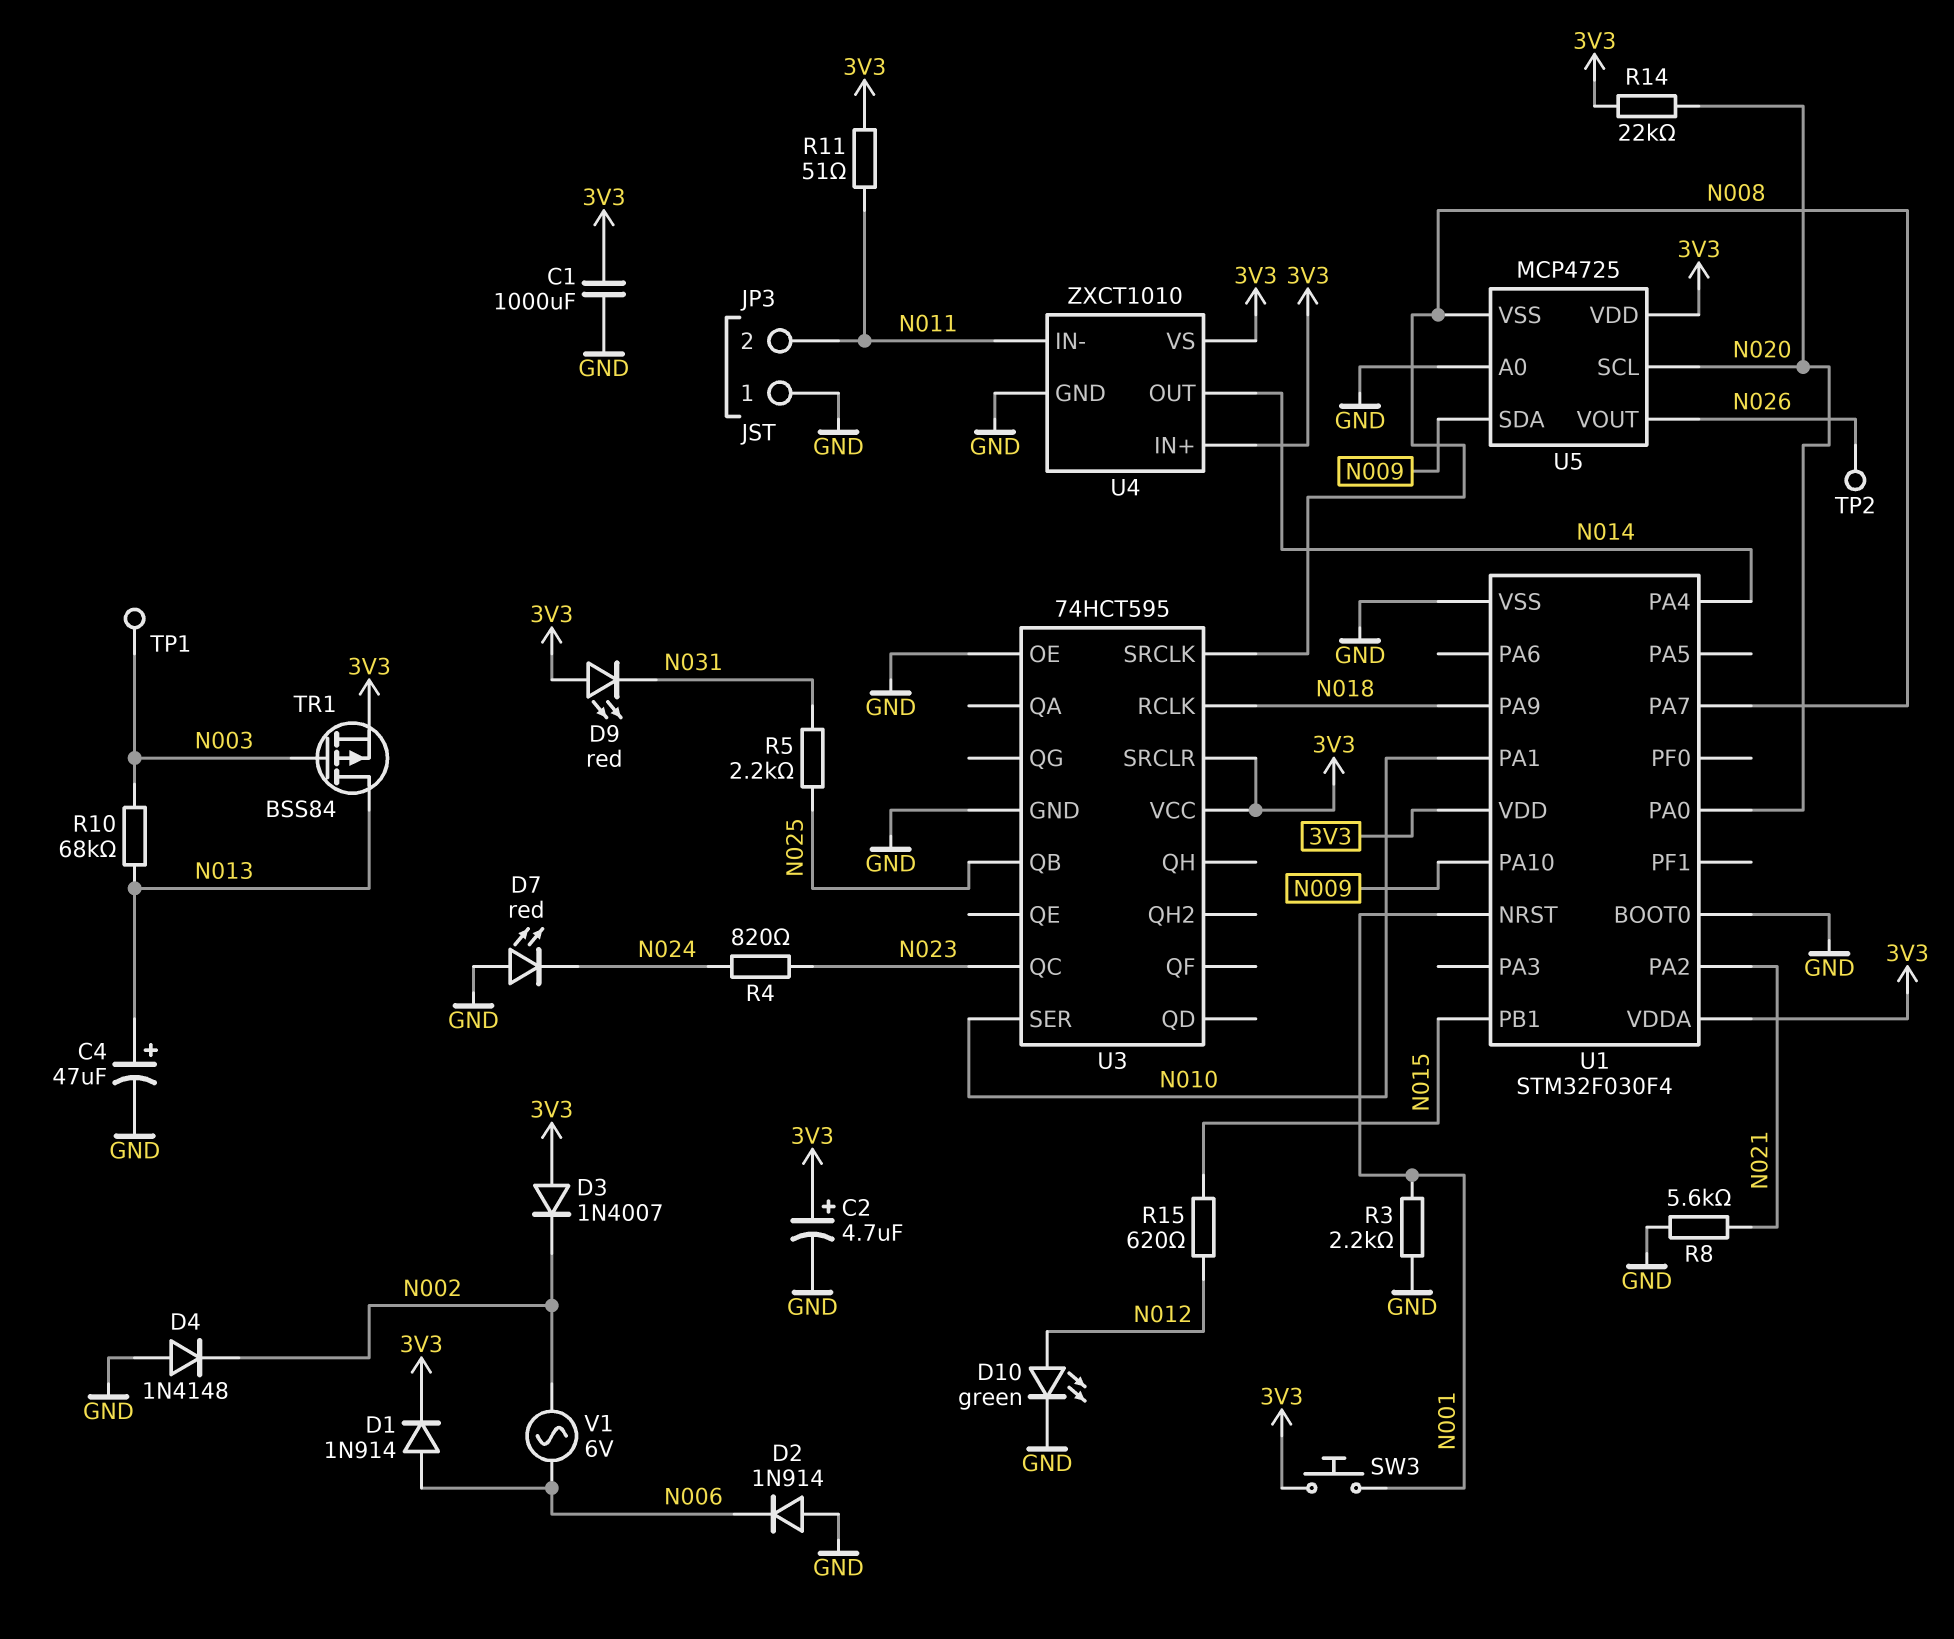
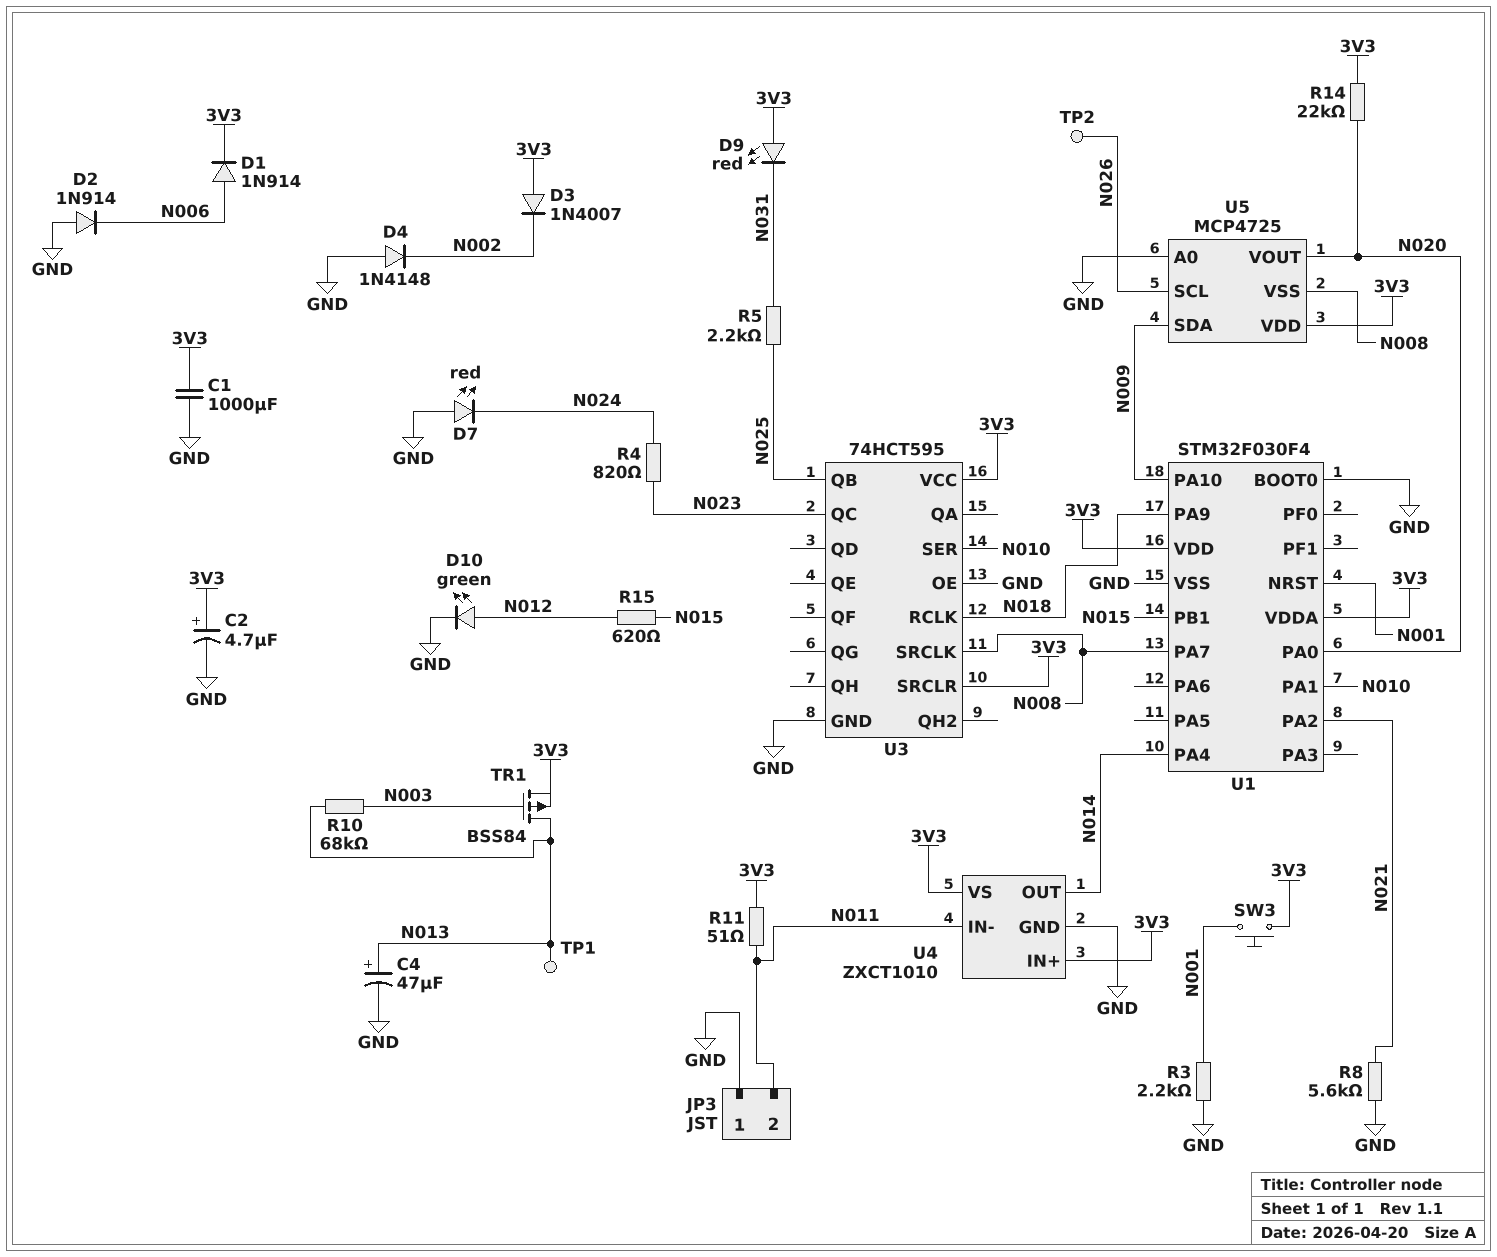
TP1: test point (N003) -> test point (N013)
U5 pin SCL: N020 -> N026
U5 pin VOUT: N026 -> N020
V1: AC 6V (N002, N006) -> none

